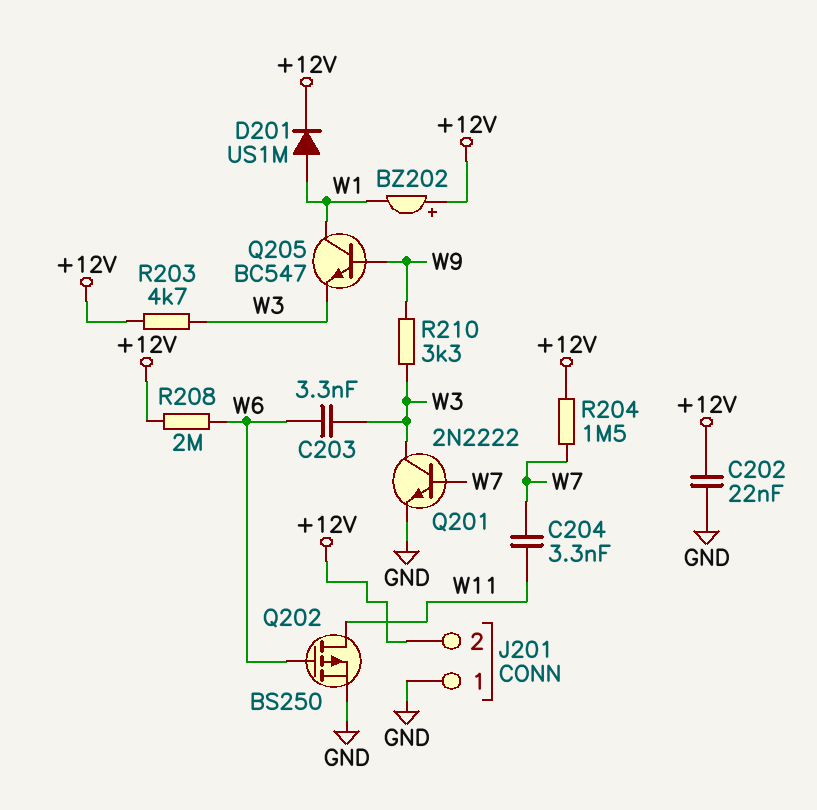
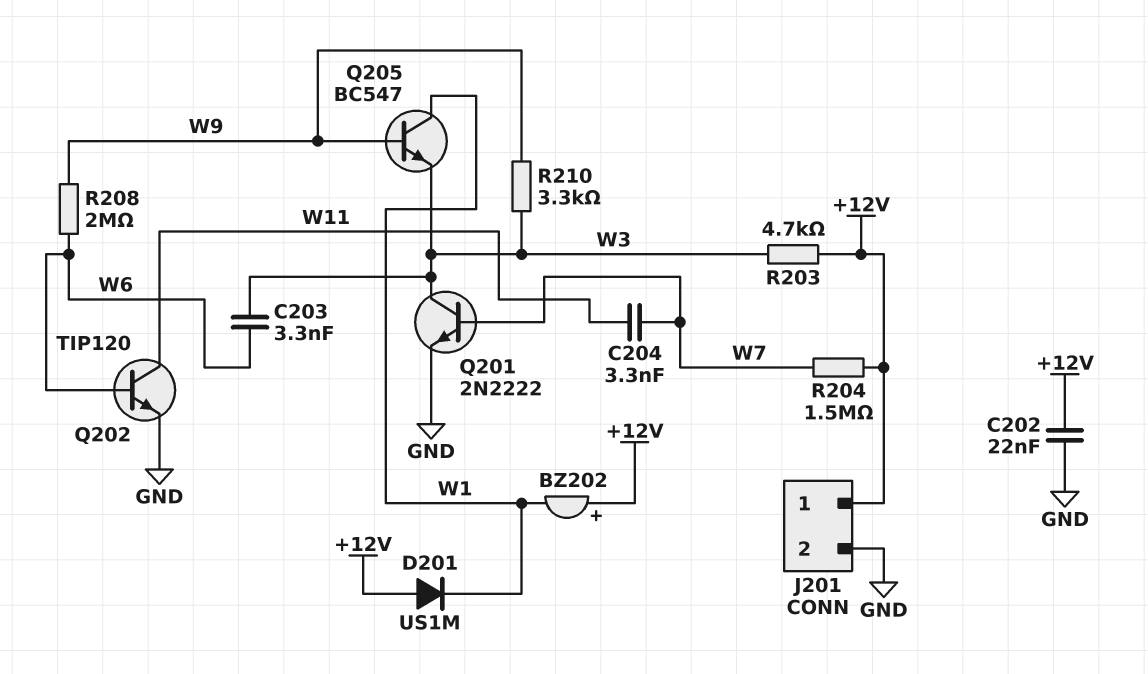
D201: diode US1M (A W1, K +12V) -> diode US1M (A +12V, K W1)
J201 pin 1: GND -> +12V
J201 pin 2: +12V -> GND
Q202: PMOS BS250 (G W6, D W11, S GND) -> NPN TIP120 (B W6, C W11, E GND)
R208: 2M (+12V, W6) -> 2M (W6, W9)

